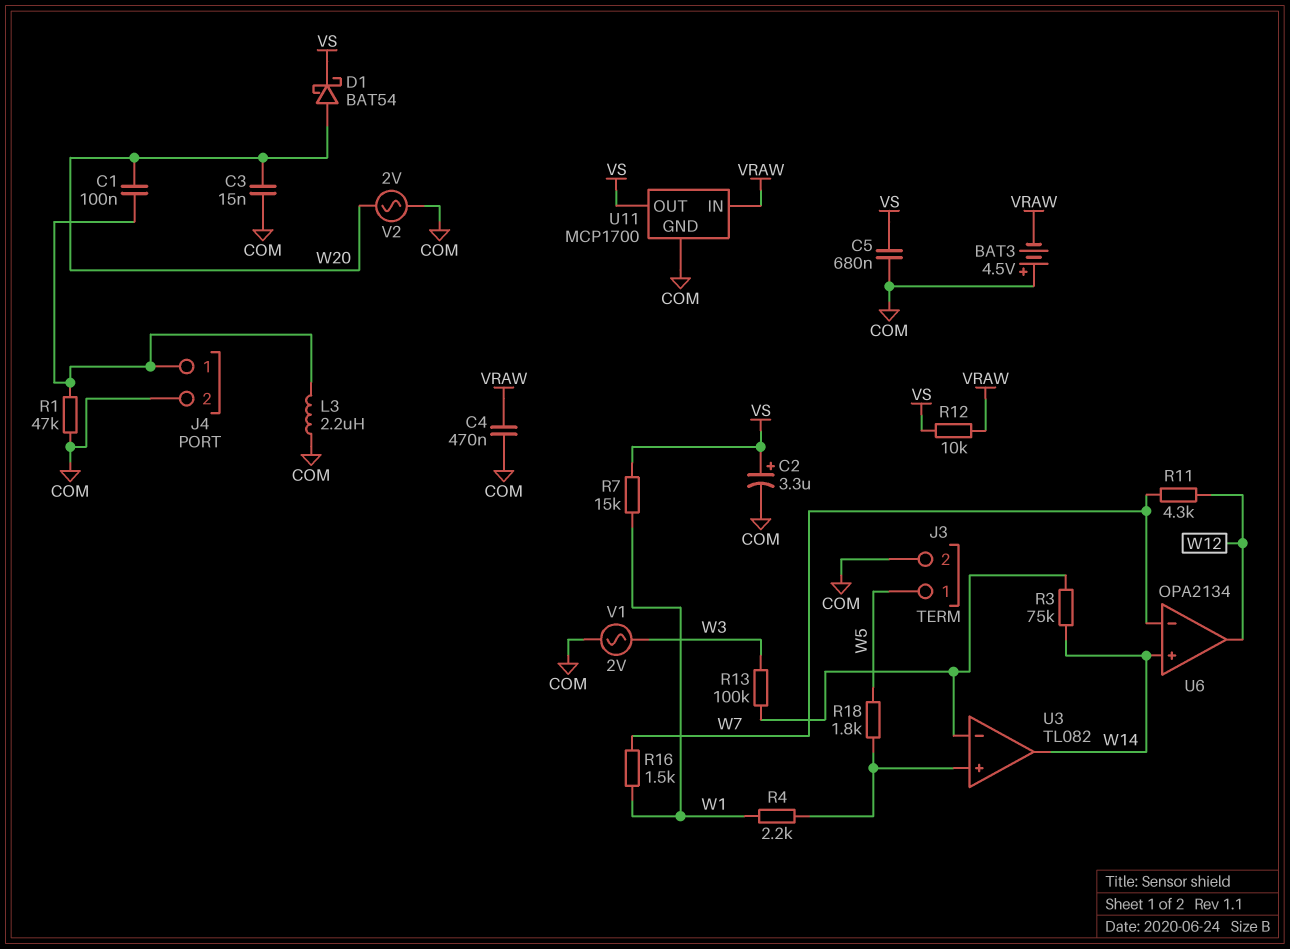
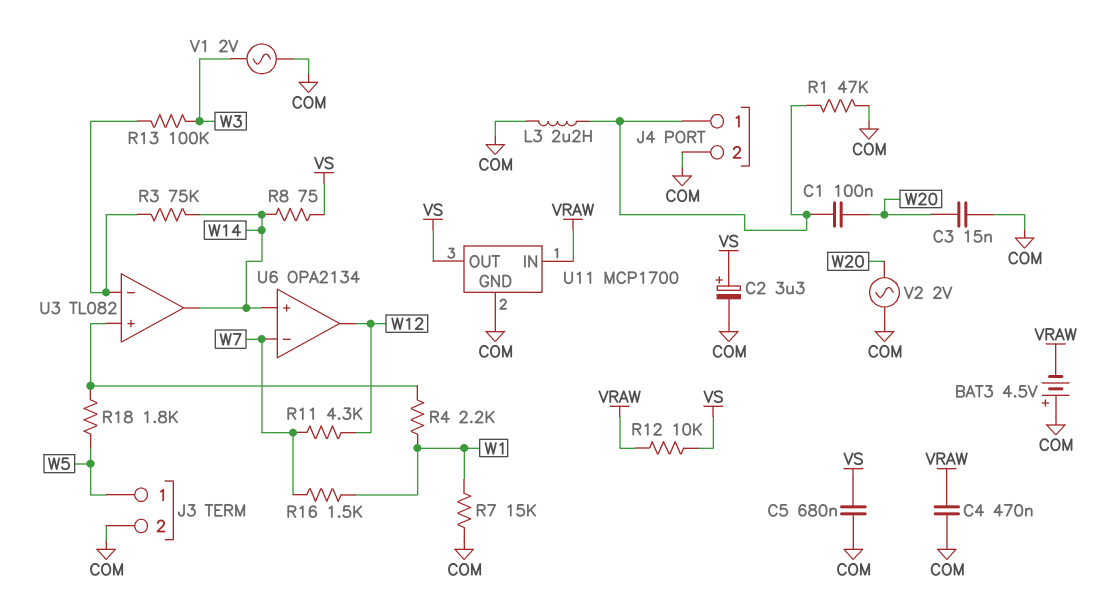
D1: schottky BAT54 (A W20, K VS) -> none
R7: 15k (VS, W1) -> 15k (COM, W1)
R8: none -> 75 (VS, W14)

